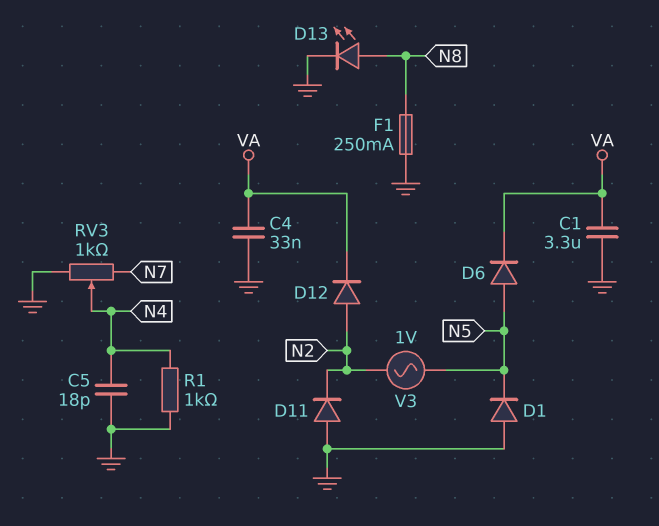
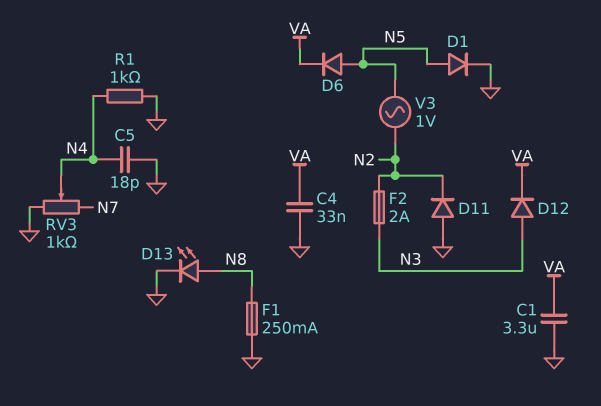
D1: diode (A GND, K N5) -> diode (A N5, K GND)
D12: diode (A N2, K VA) -> diode (A N3, K VA)
F2: none -> 2A (N2, N3)

